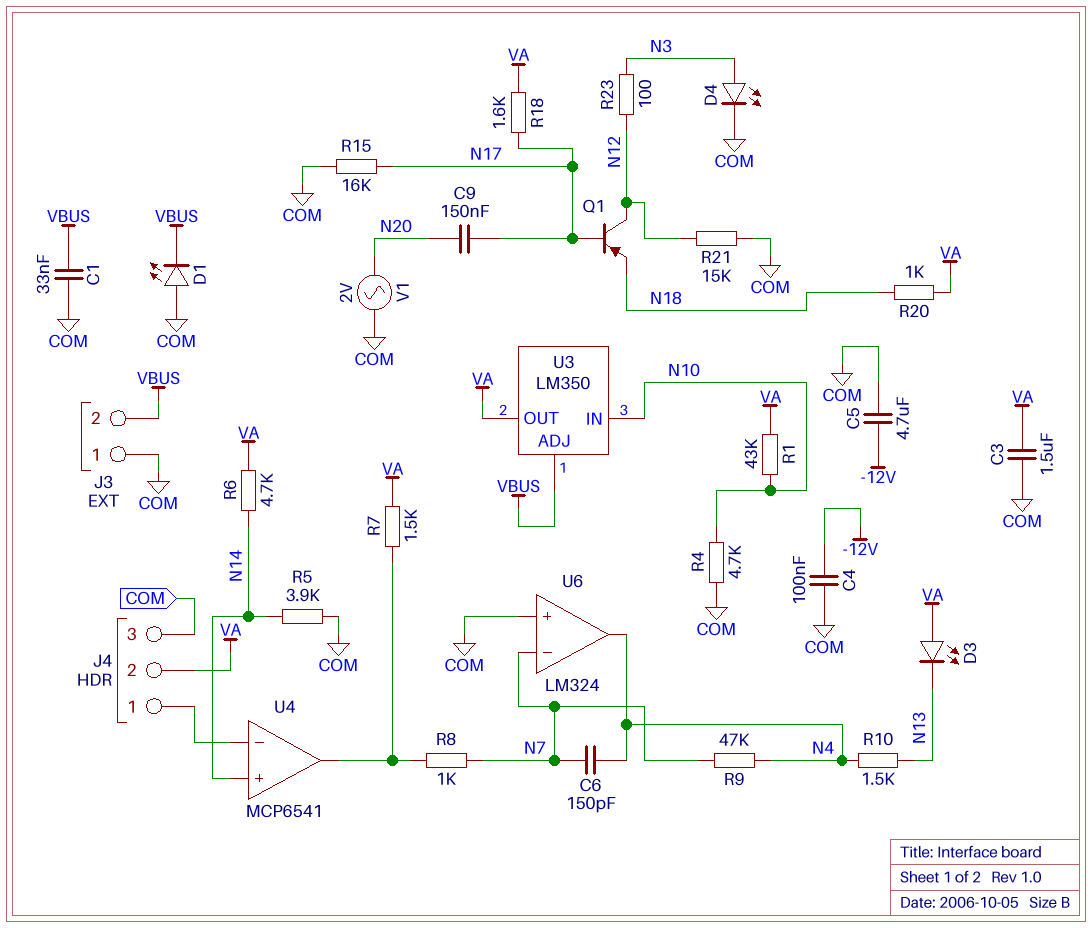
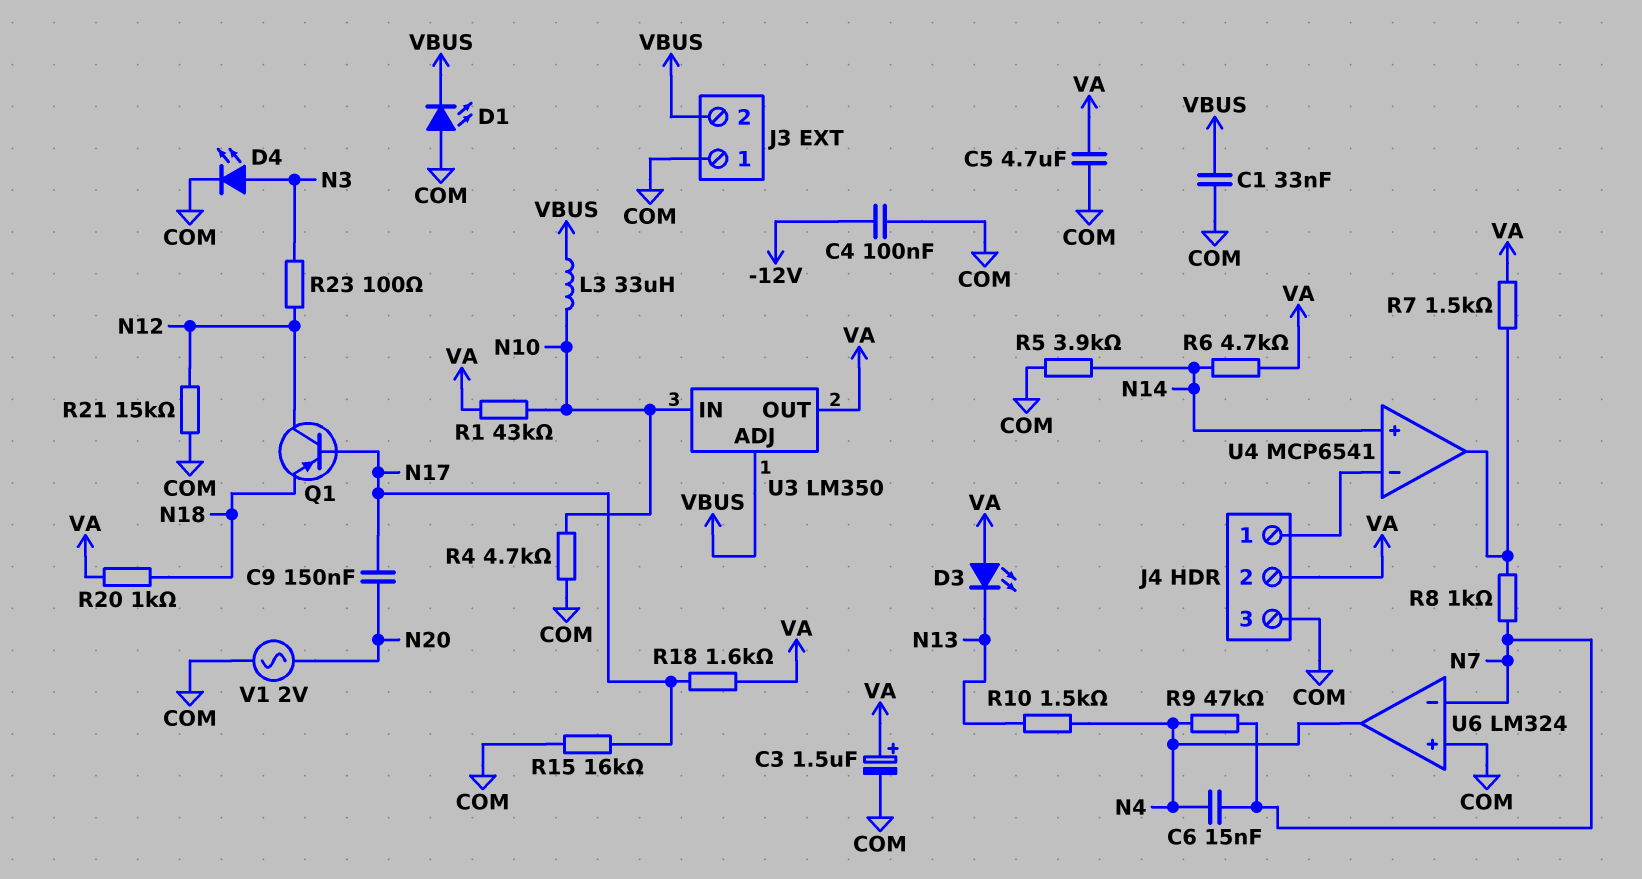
C3: 1.5uF (COM, VA) -> 1.5uF (plus VA, minus COM)
C5: 4.7uF (-12V, COM) -> 4.7uF (COM, VA)
C6: 150pF (N4, N7) -> 15nF (N4, N7)
L3: none -> 33uH (N10, VBUS)

